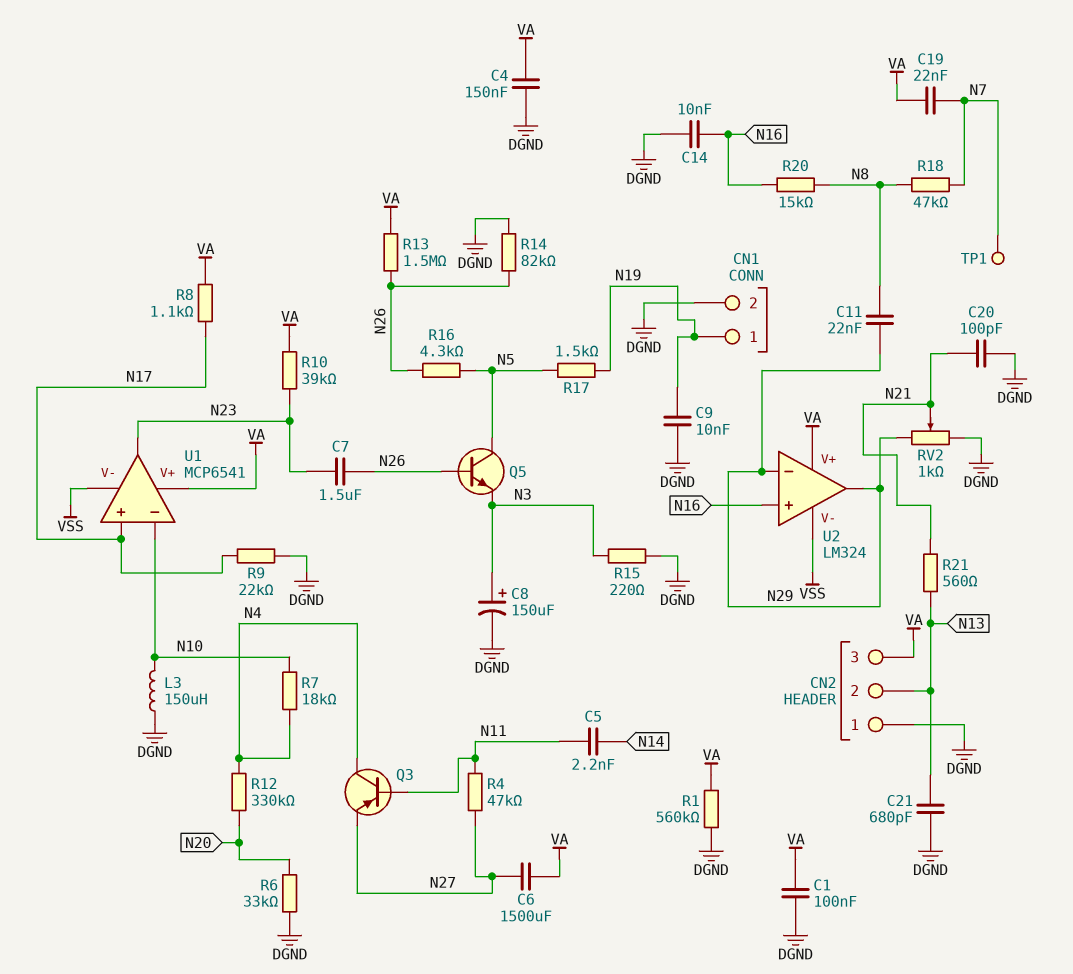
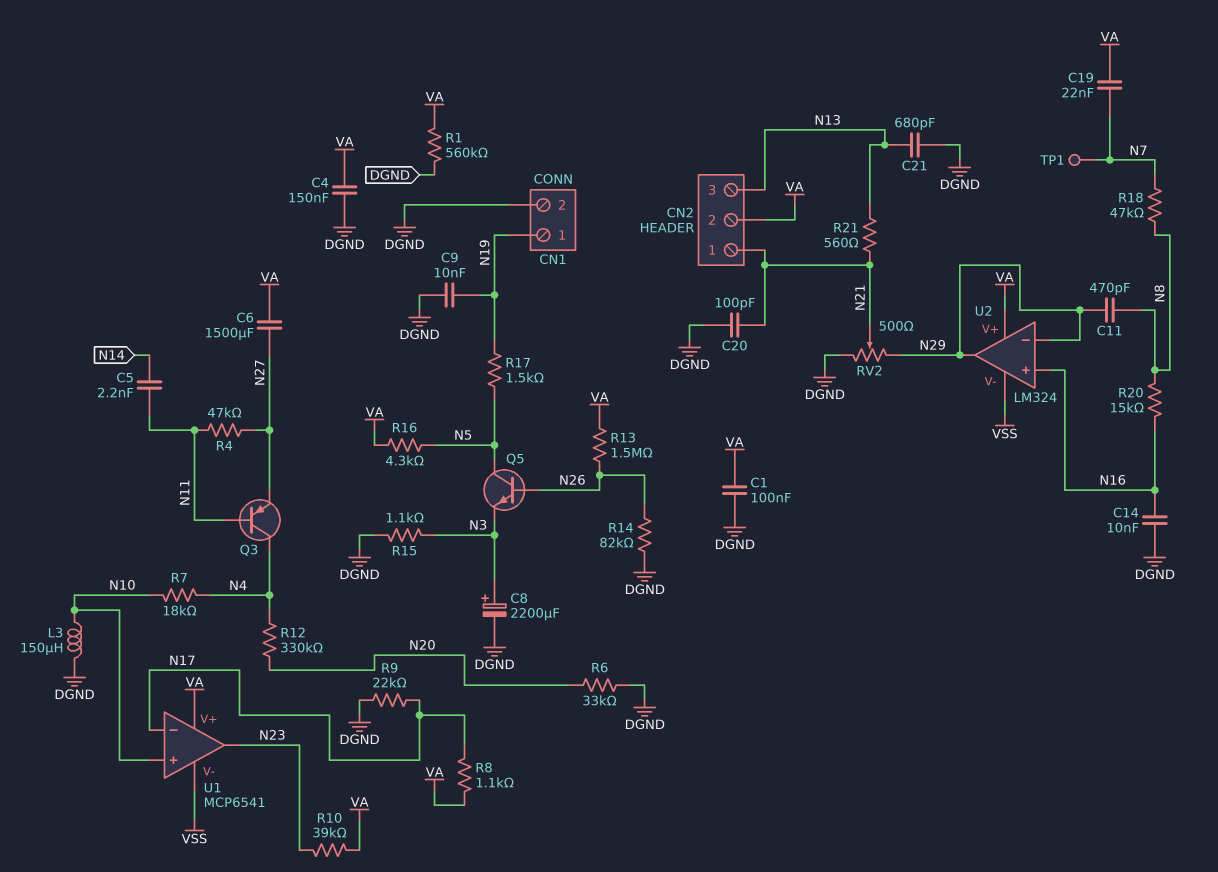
C7: 1.5uF (N23, N26) -> none
C8: 150uF (plus N3, minus DGND) -> 2200uF (plus N3, minus DGND)
C11: 22nF (N8, N29) -> 470pF (N8, N29)
CN2 pin 1: DGND -> N21
CN2 pin 2: N13 -> VA
CN2 pin 3: VA -> N13
R15: 220 (DGND, N3) -> 1.1k (DGND, N3)
R16: 4.3k (N5, N26) -> 4.3k (N5, VA)
RV2: 1k (DGND, N29, wiper N21) -> 500 (DGND, N29, wiper N21)
U1 pin in+: N17 -> N10
U1 pin in-: N10 -> N17

